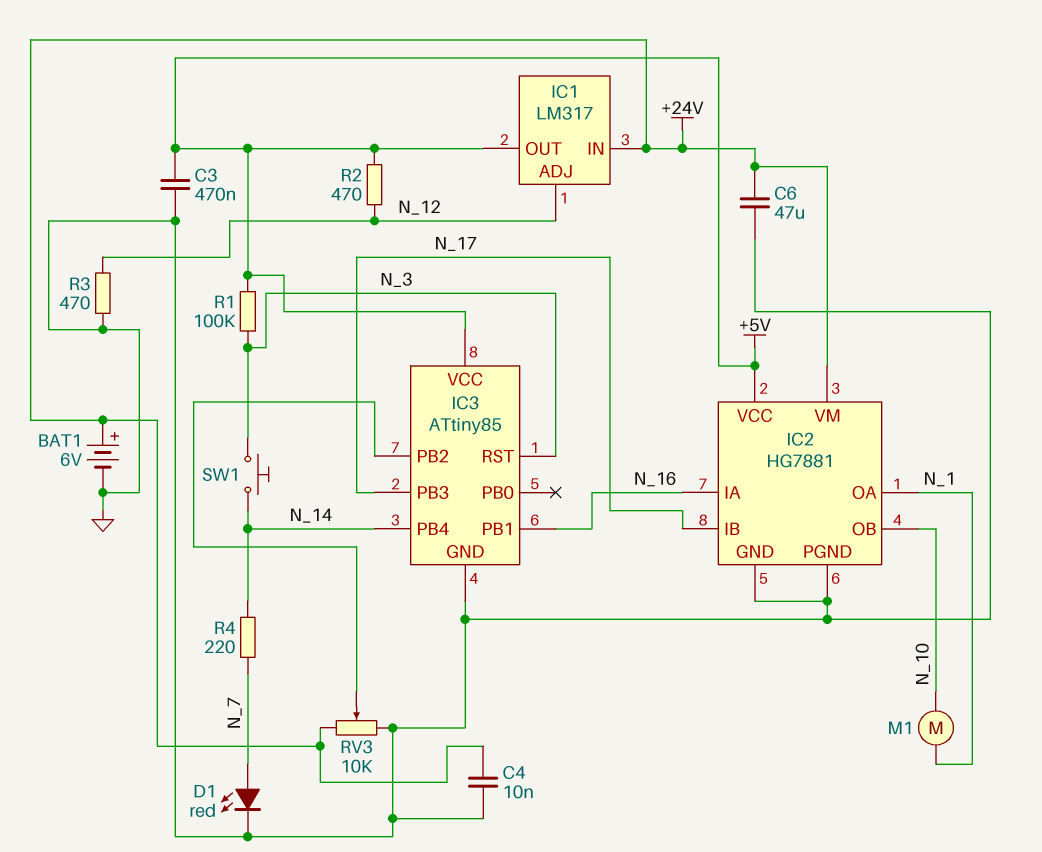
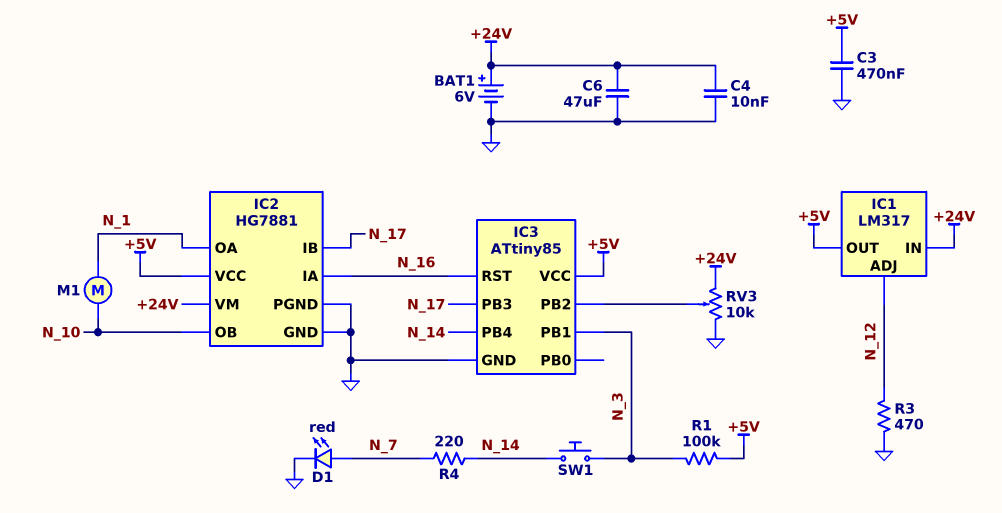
IC3 pin PB1: N_16 -> N_3
IC3 pin RST: N_3 -> N_16
R2: 470 (+5V, N_12) -> none

